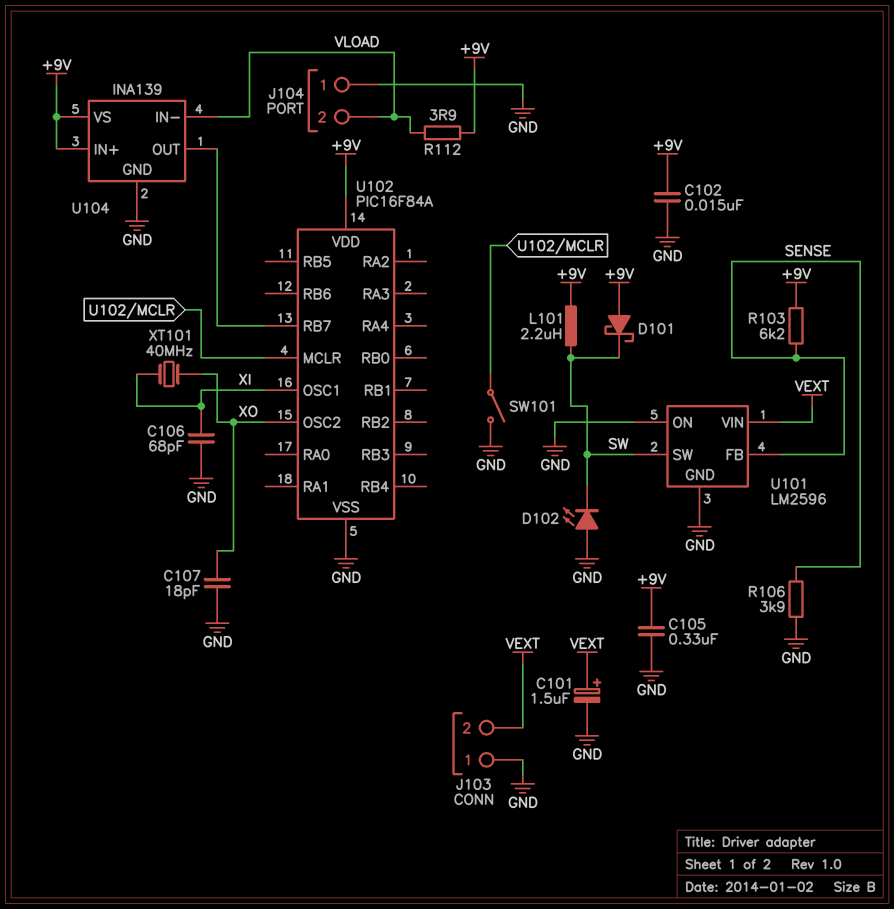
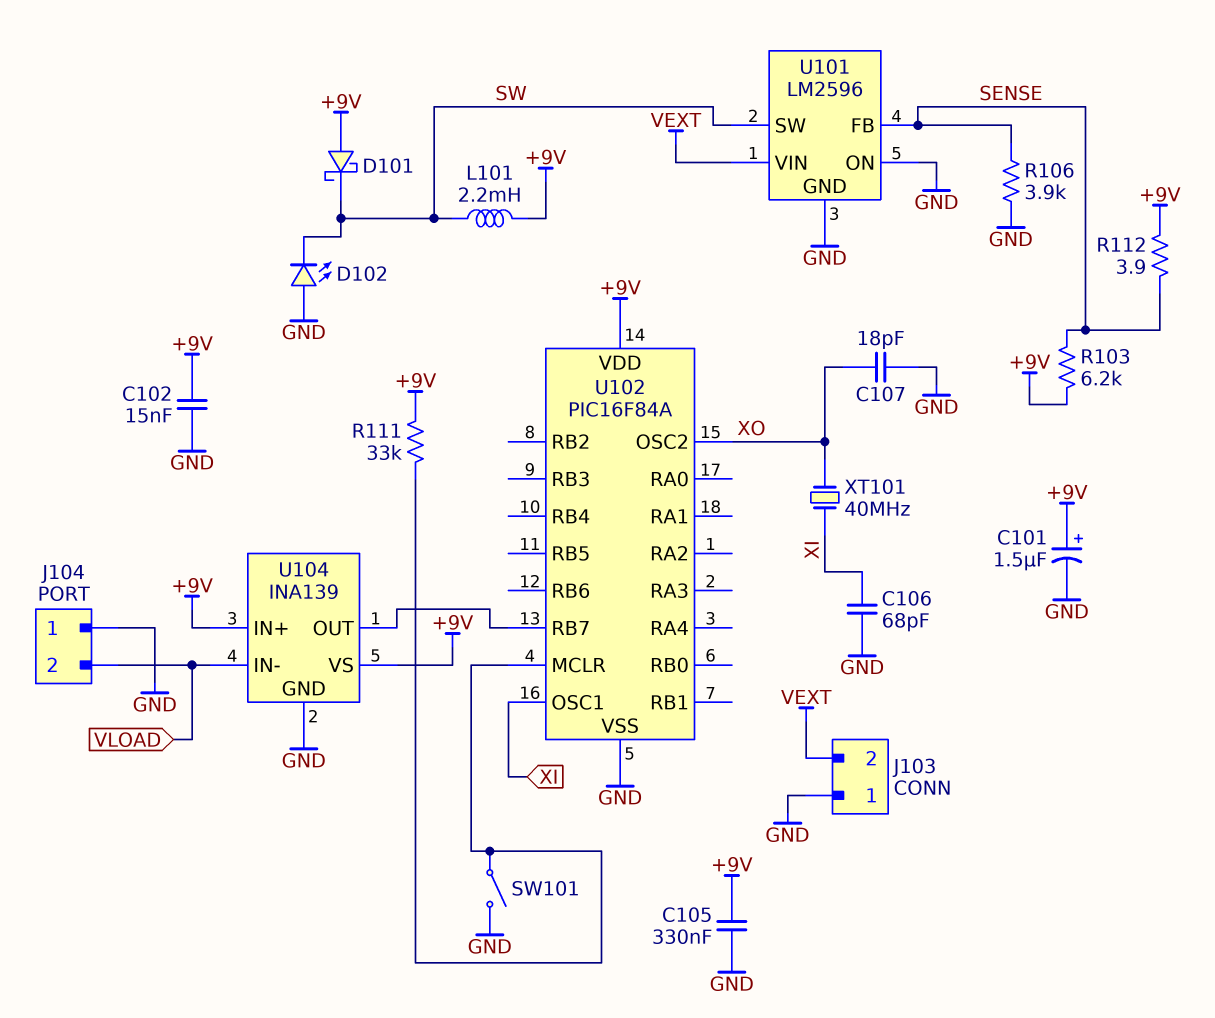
C101: 1.5uF (plus VEXT, minus GND) -> 1.5uF (plus +9V, minus GND)
L101: 2.2uH (+9V, SW) -> 2.2mH (+9V, SW)
R111: none -> 33k (+9V, U102/MCLR)
R112: 3.9 (+9V, VLOAD) -> 3.9 (+9V, SENSE)

